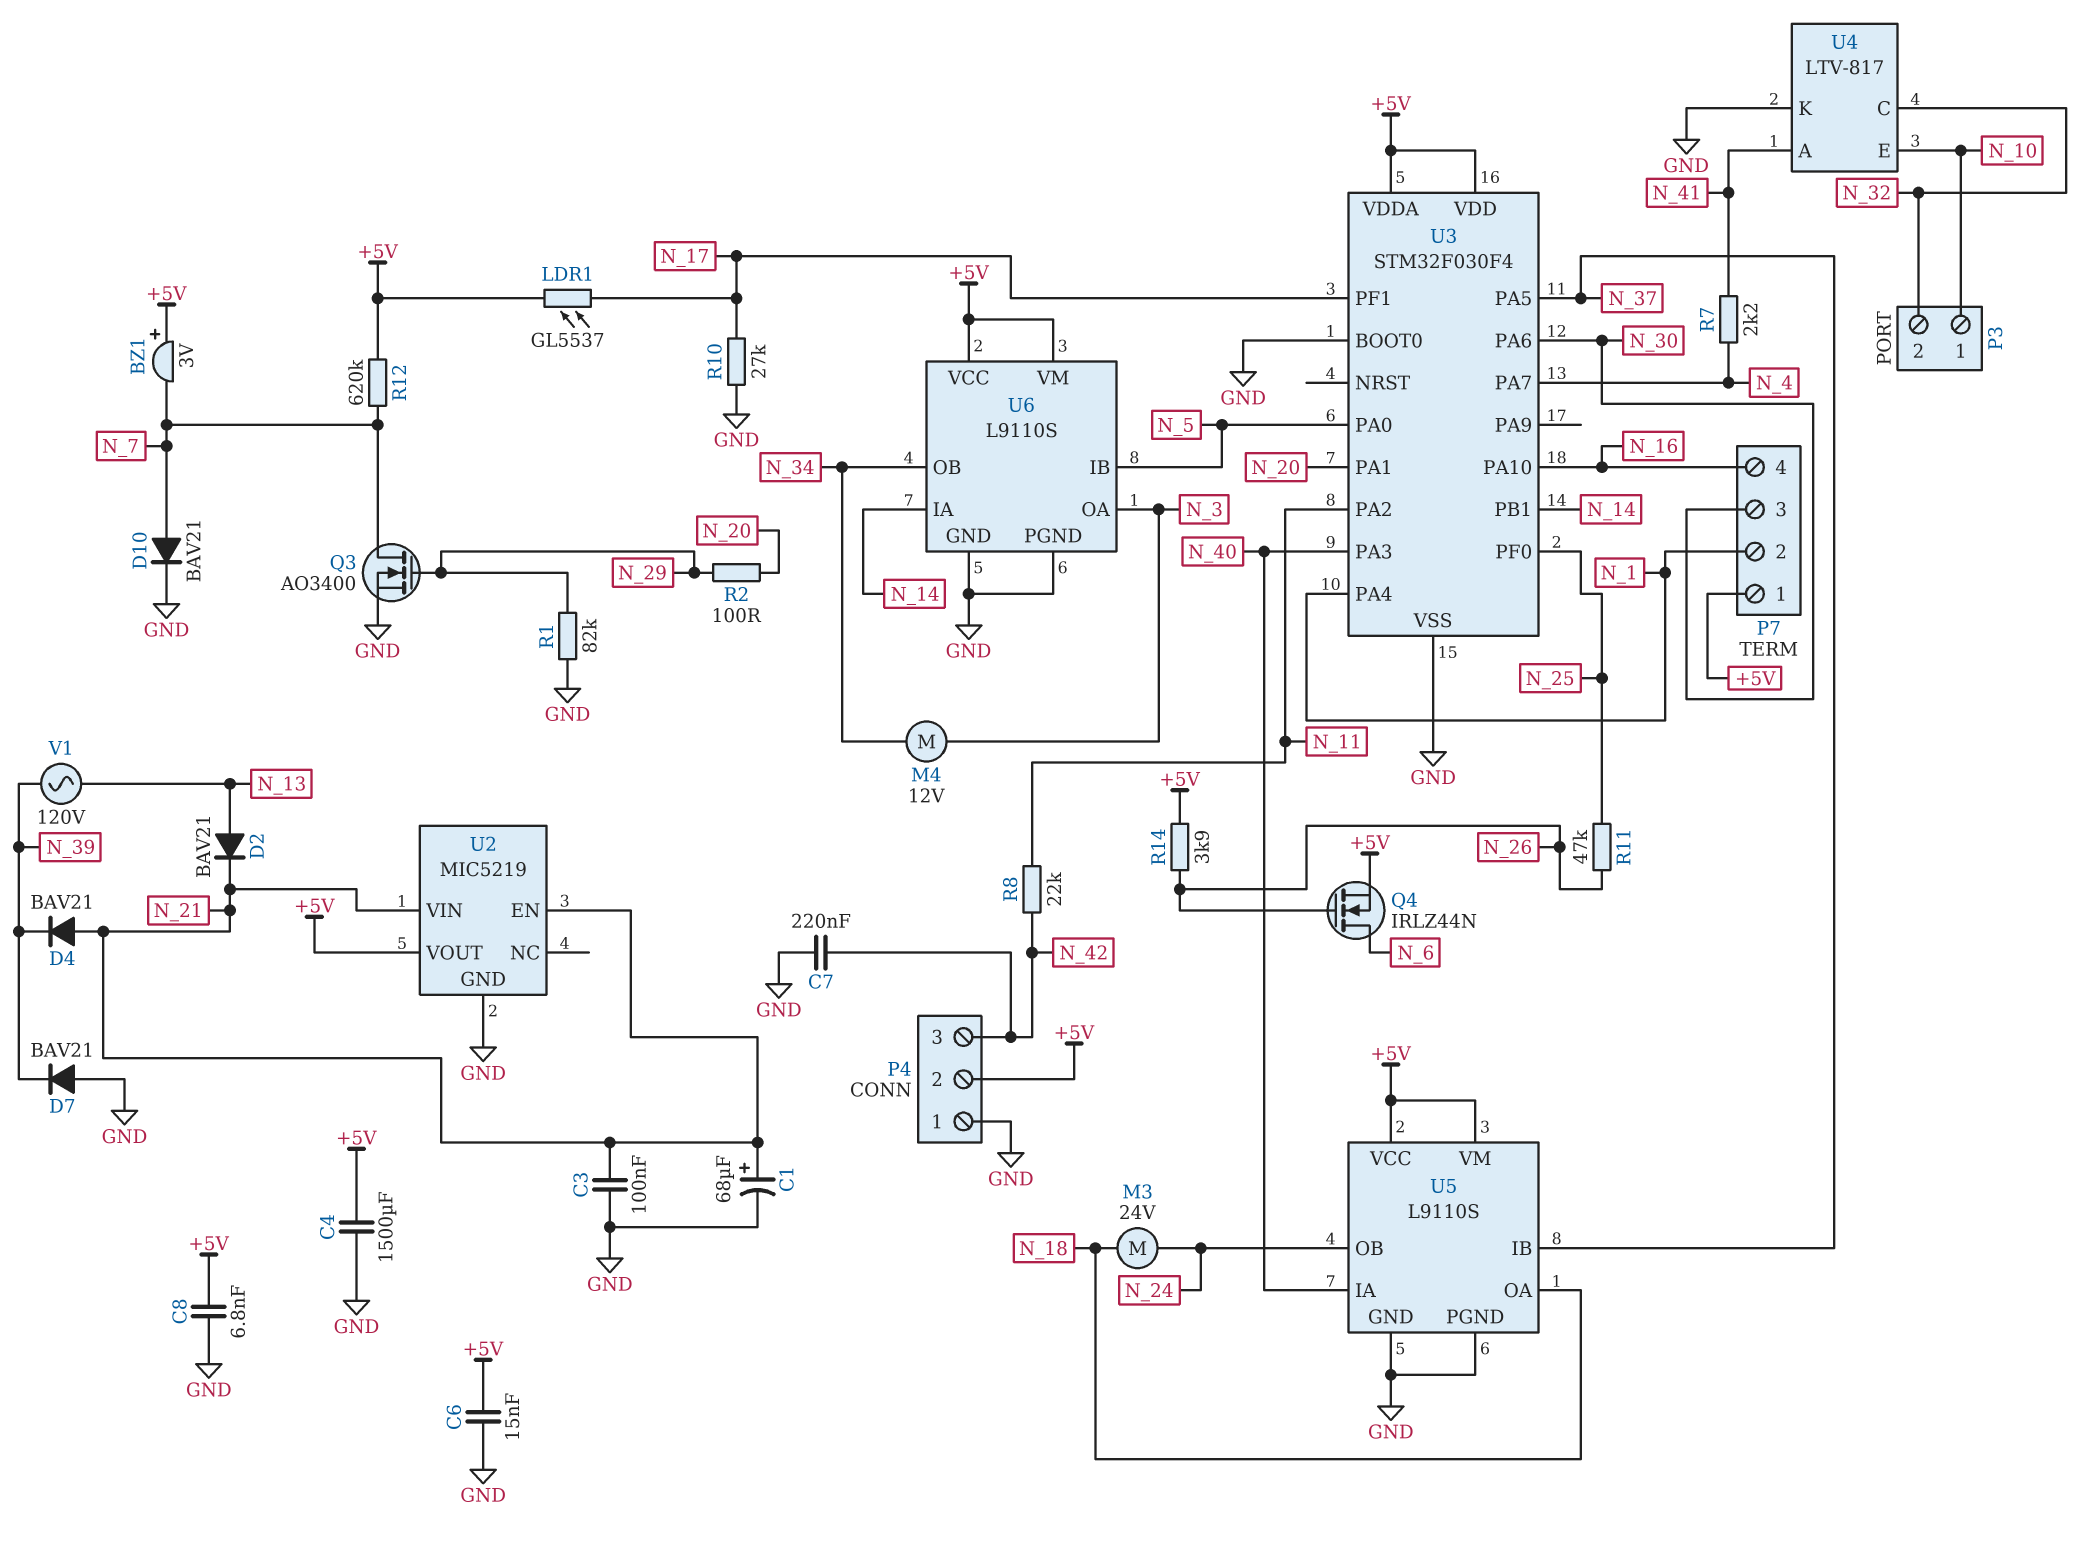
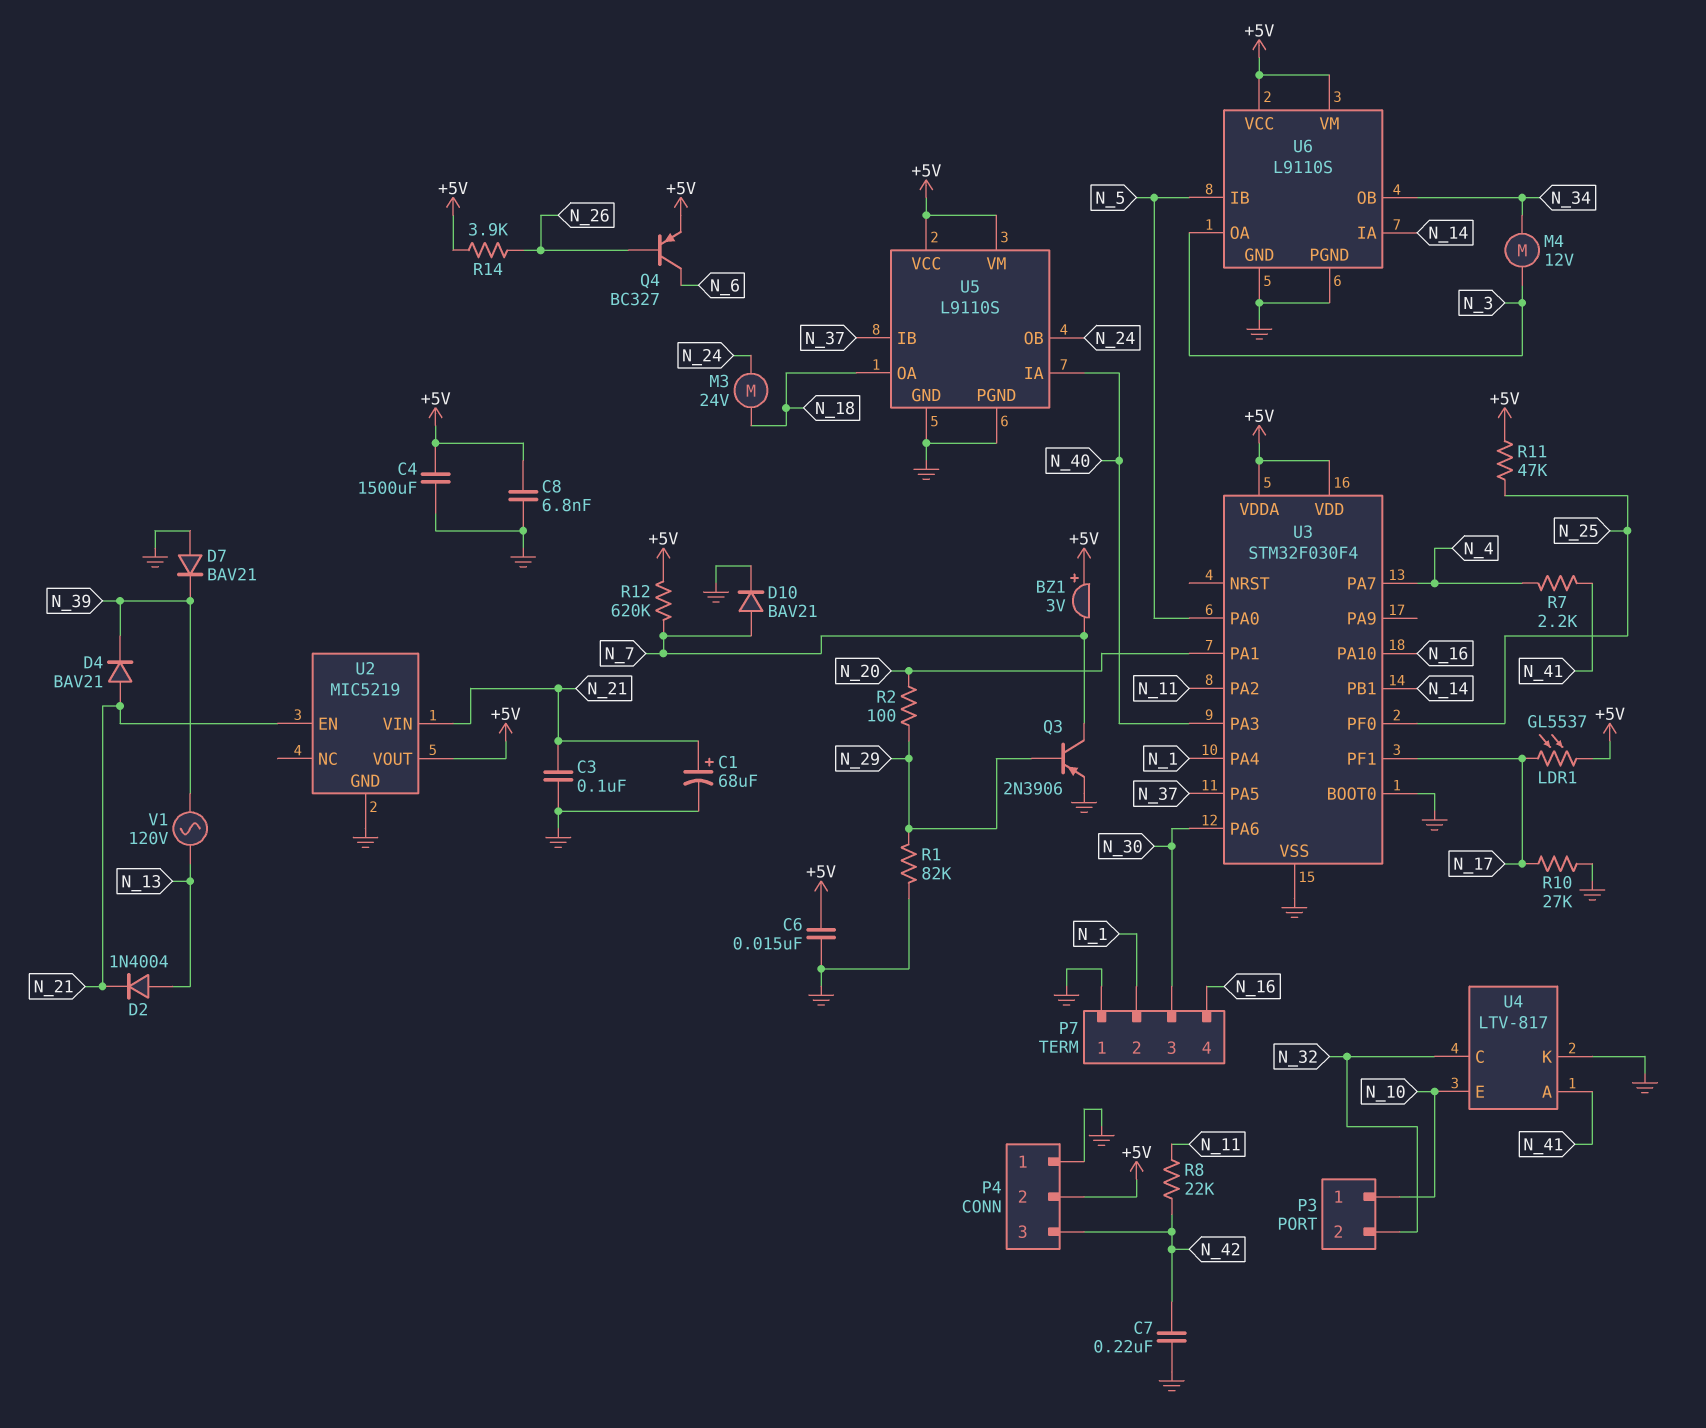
D2: diode BAV21 (A N_13, K N_21) -> diode 1N4004 (A N_13, K N_21)
P7 pin 1: +5V -> GND
Q3: NMOS AO3400 (G N_29, D N_7, S GND) -> PNP 2N3906 (B N_29, C N_7, E GND)
Q4: NMOS IRLZ44N (G N_26, D N_6, S +5V) -> PNP BC327 (B N_26, C N_6, E +5V)
R11: 47k (N_25, N_26) -> 47k (+5V, N_25)

